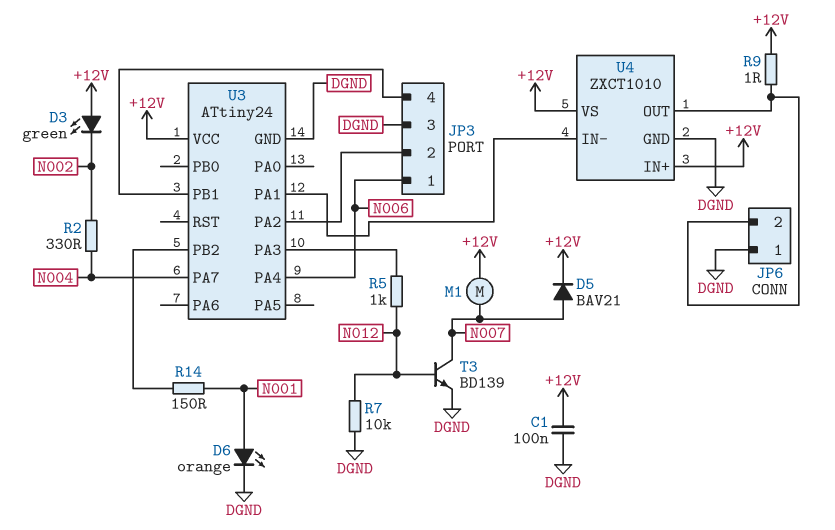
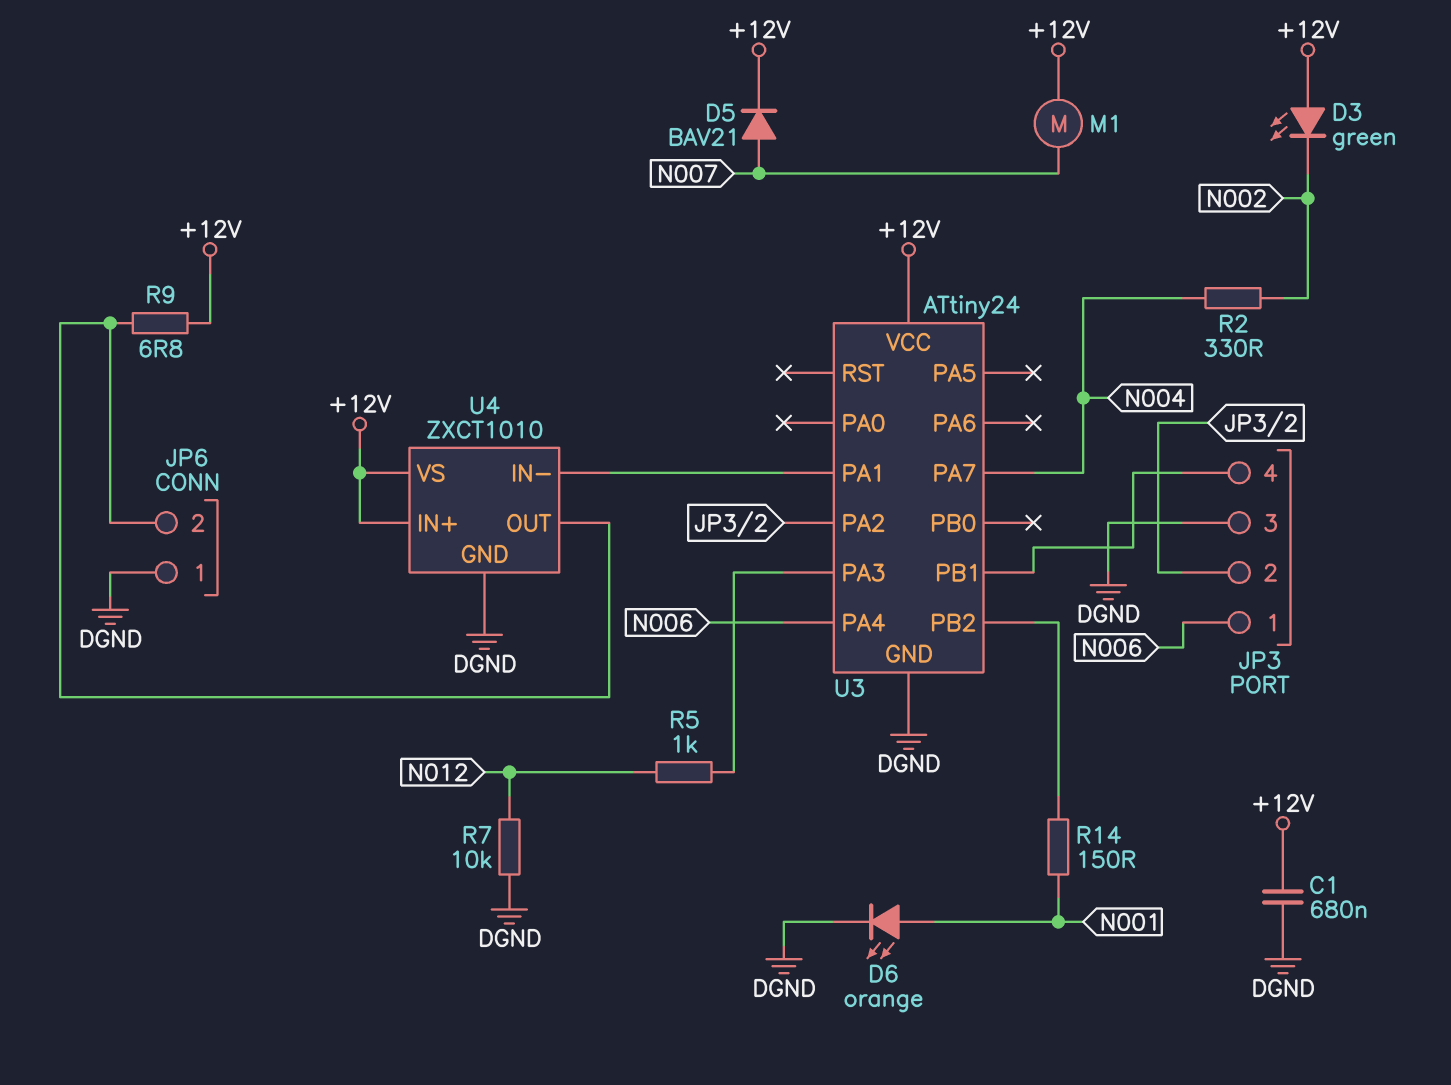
C1: 100nF (+12V, DGND) -> 680nF (+12V, DGND)
R9: 1 (+12V, JP6/2) -> 6.8 (+12V, JP6/2)
T3: NPN BD139 (B N012, C N007, E DGND) -> none

